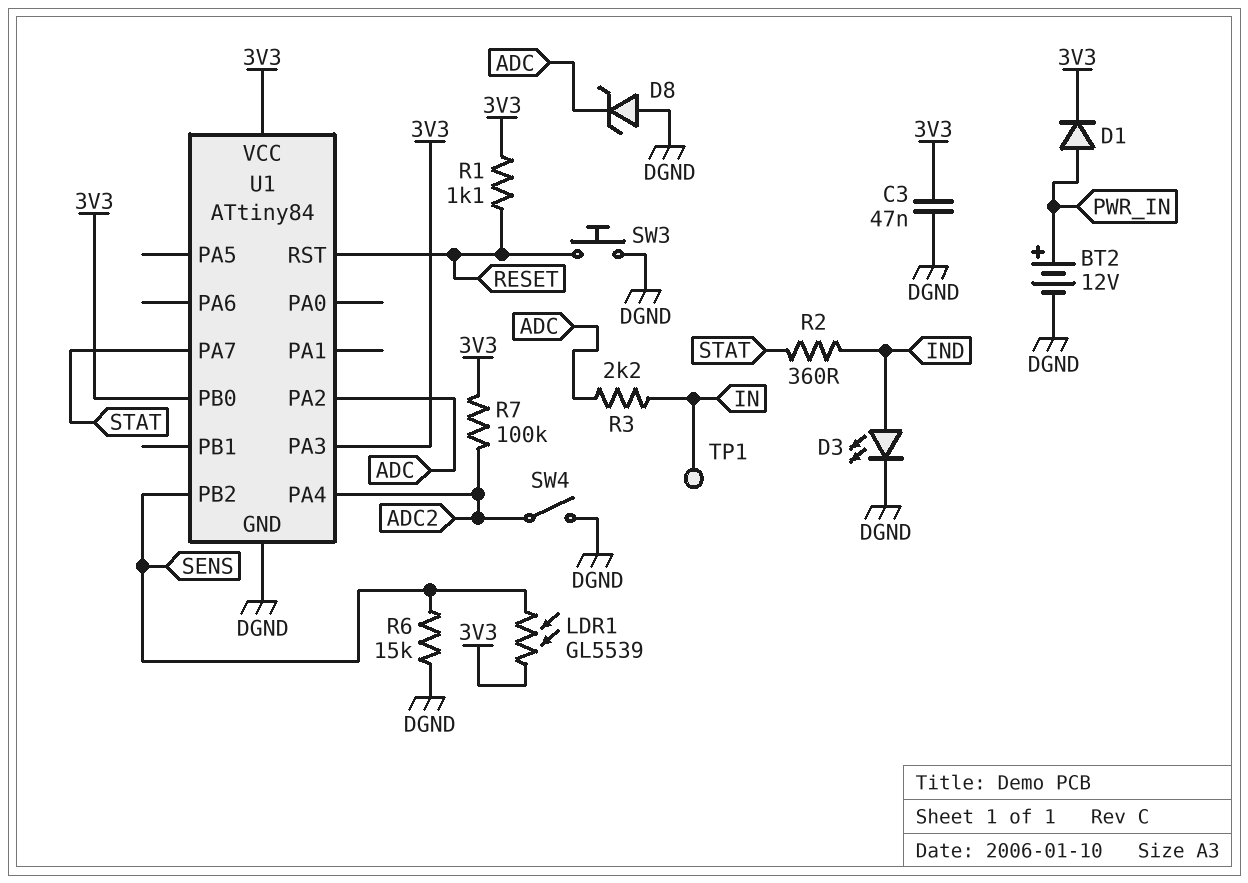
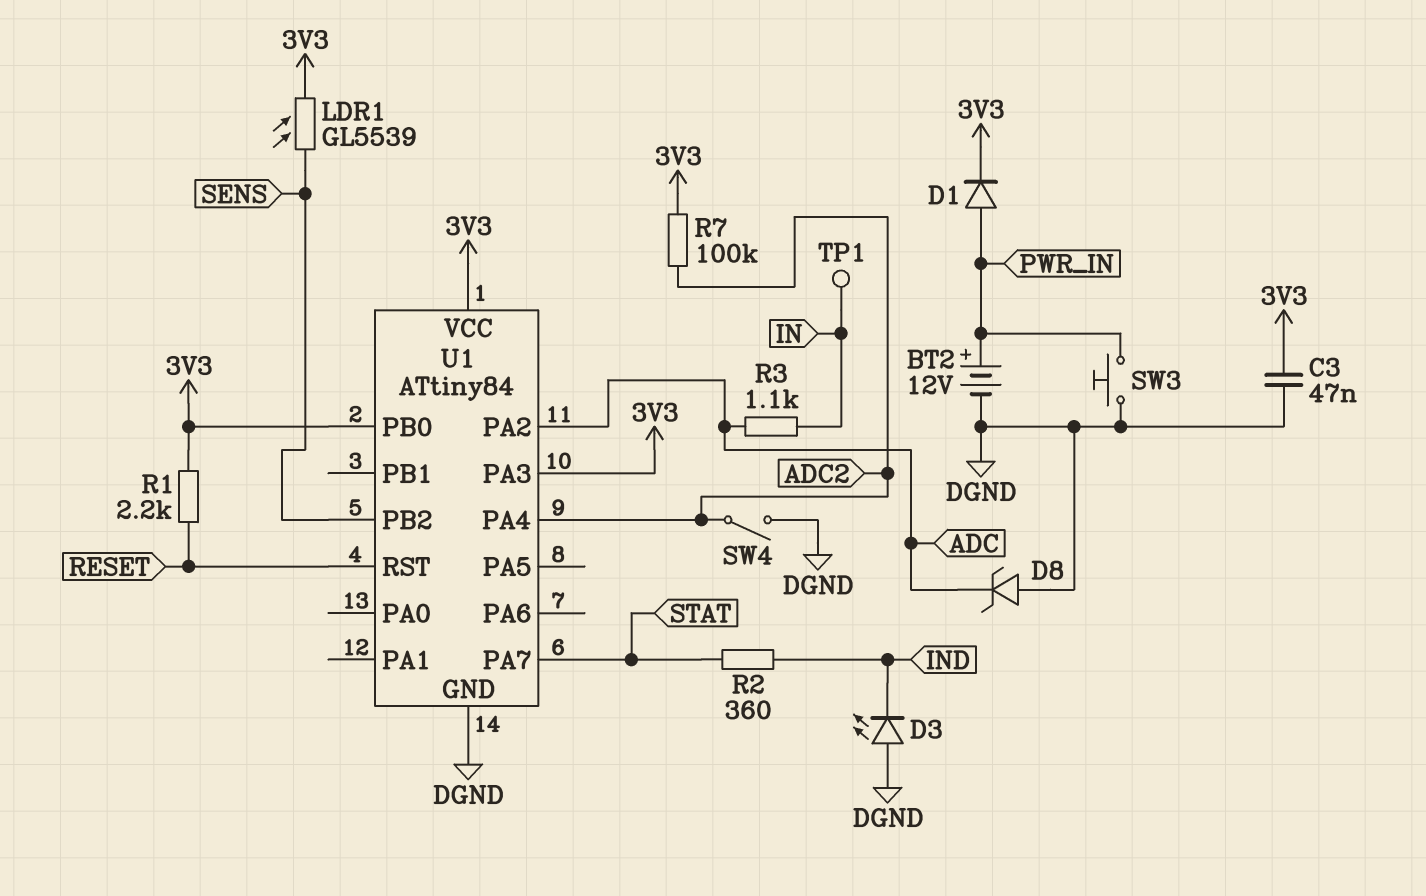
D3: LED (A IND, K DGND) -> LED (A DGND, K IND)
R1: 1.1k (3V3, RESET) -> 2.2k (3V3, RESET)
R3: 2.2k (ADC, IN) -> 1.1k (ADC, IN)
R6: 15k (DGND, SENS) -> none
SW3: button (DGND, RESET) -> button (DGND, PWR_IN)

